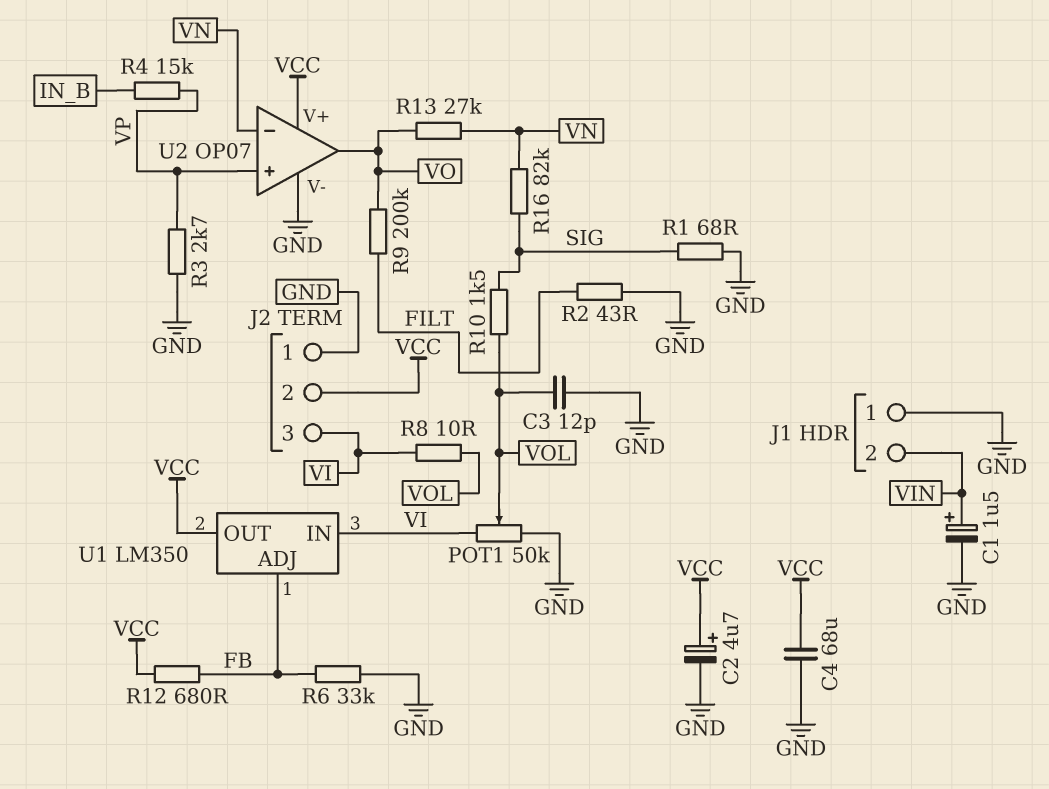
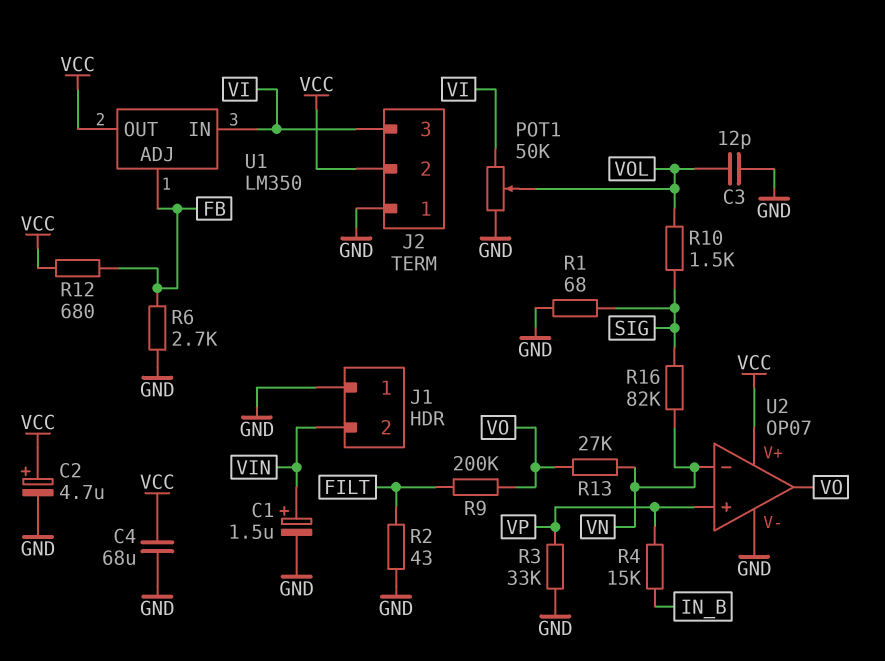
R3: 2.7k (GND, VP) -> 33k (GND, VP)
R6: 33k (FB, GND) -> 2.7k (FB, GND)
R8: 10 (VI, VOL) -> none

